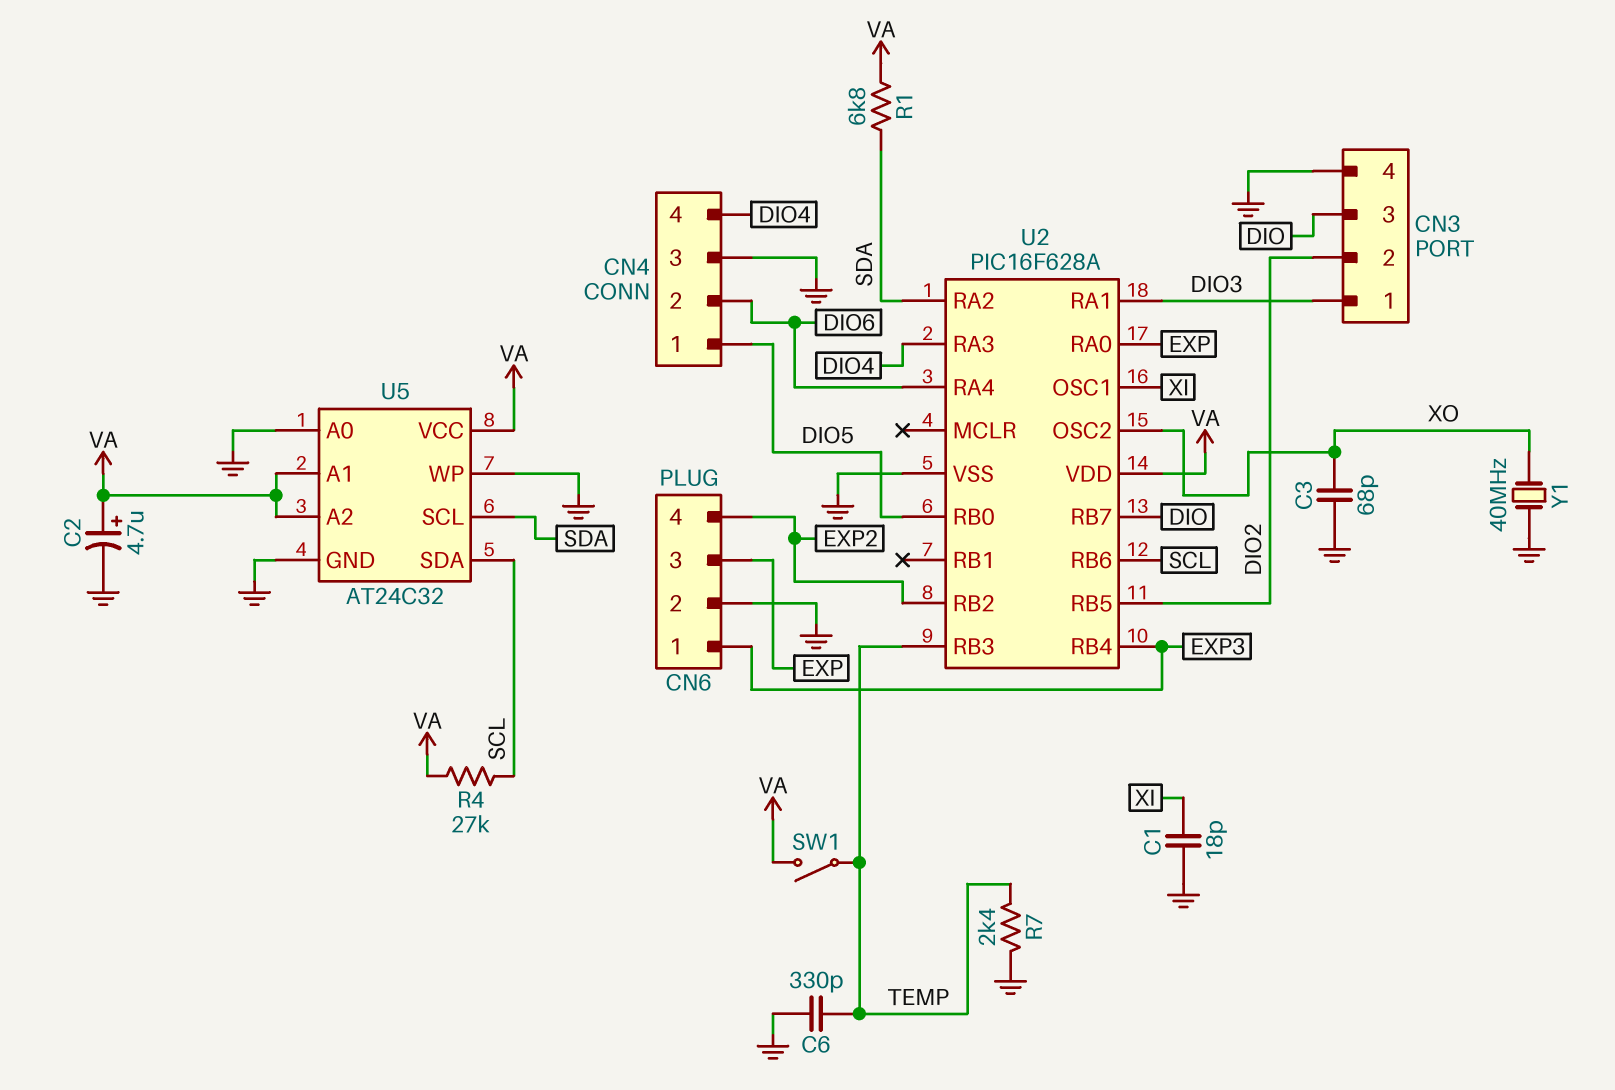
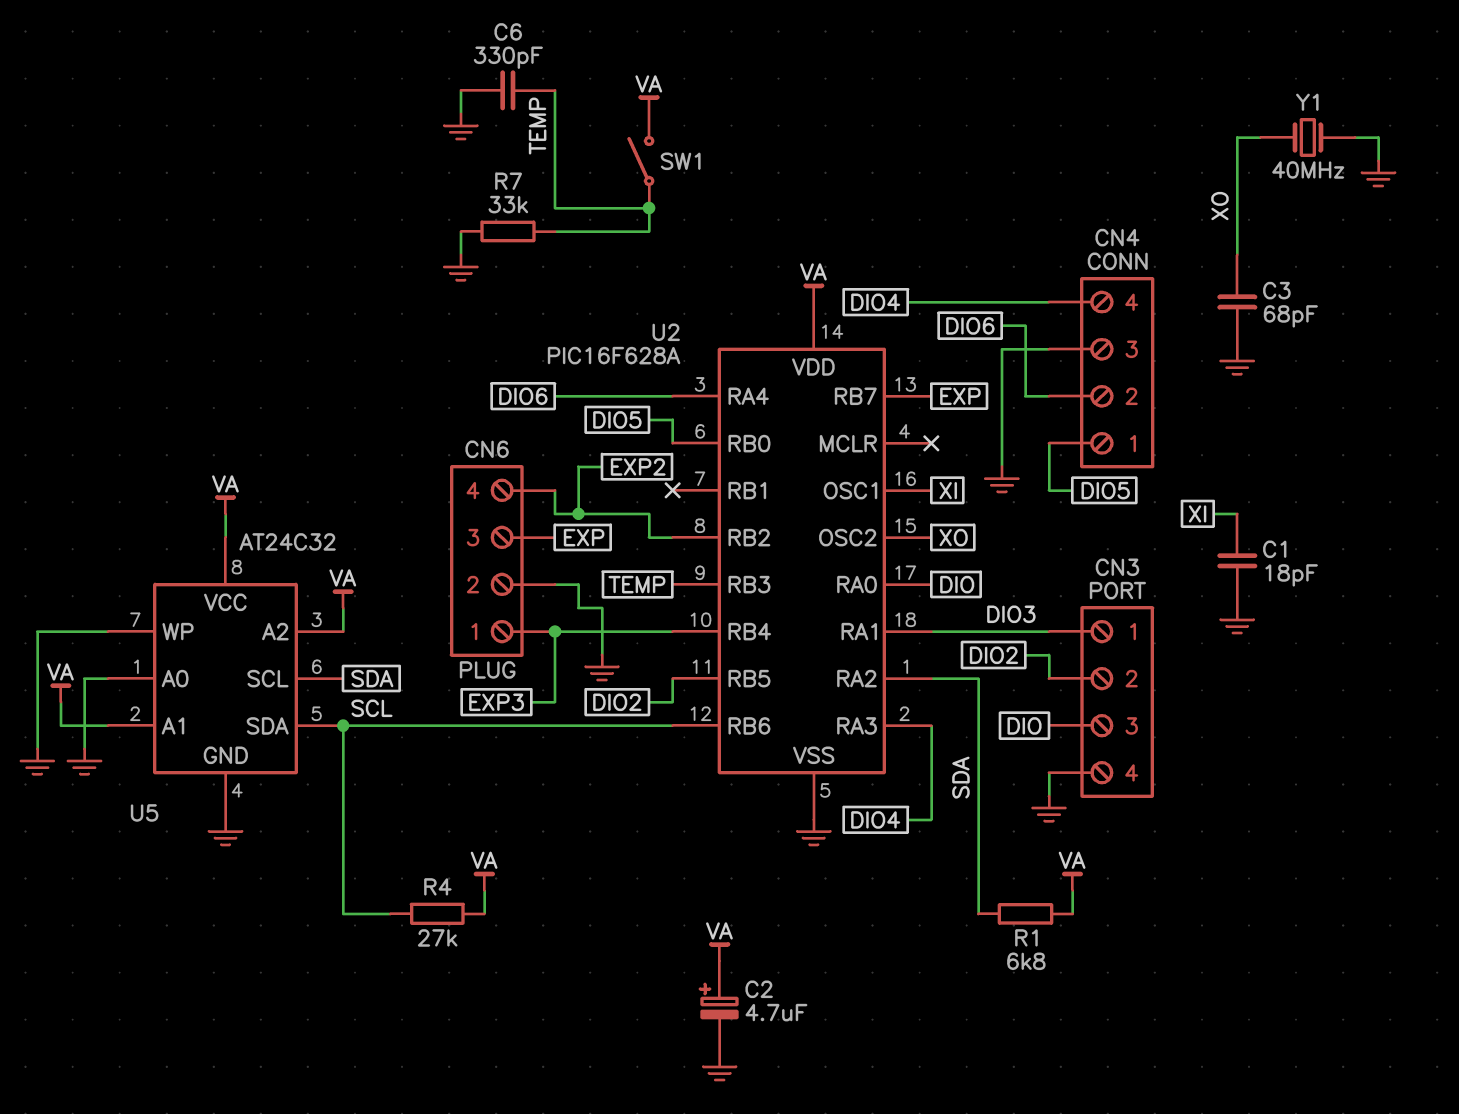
R7: 2.4k (GND, TEMP) -> 33k (GND, TEMP)
U2 pin RA0: EXP -> DIO
U2 pin RB7: DIO -> EXP

